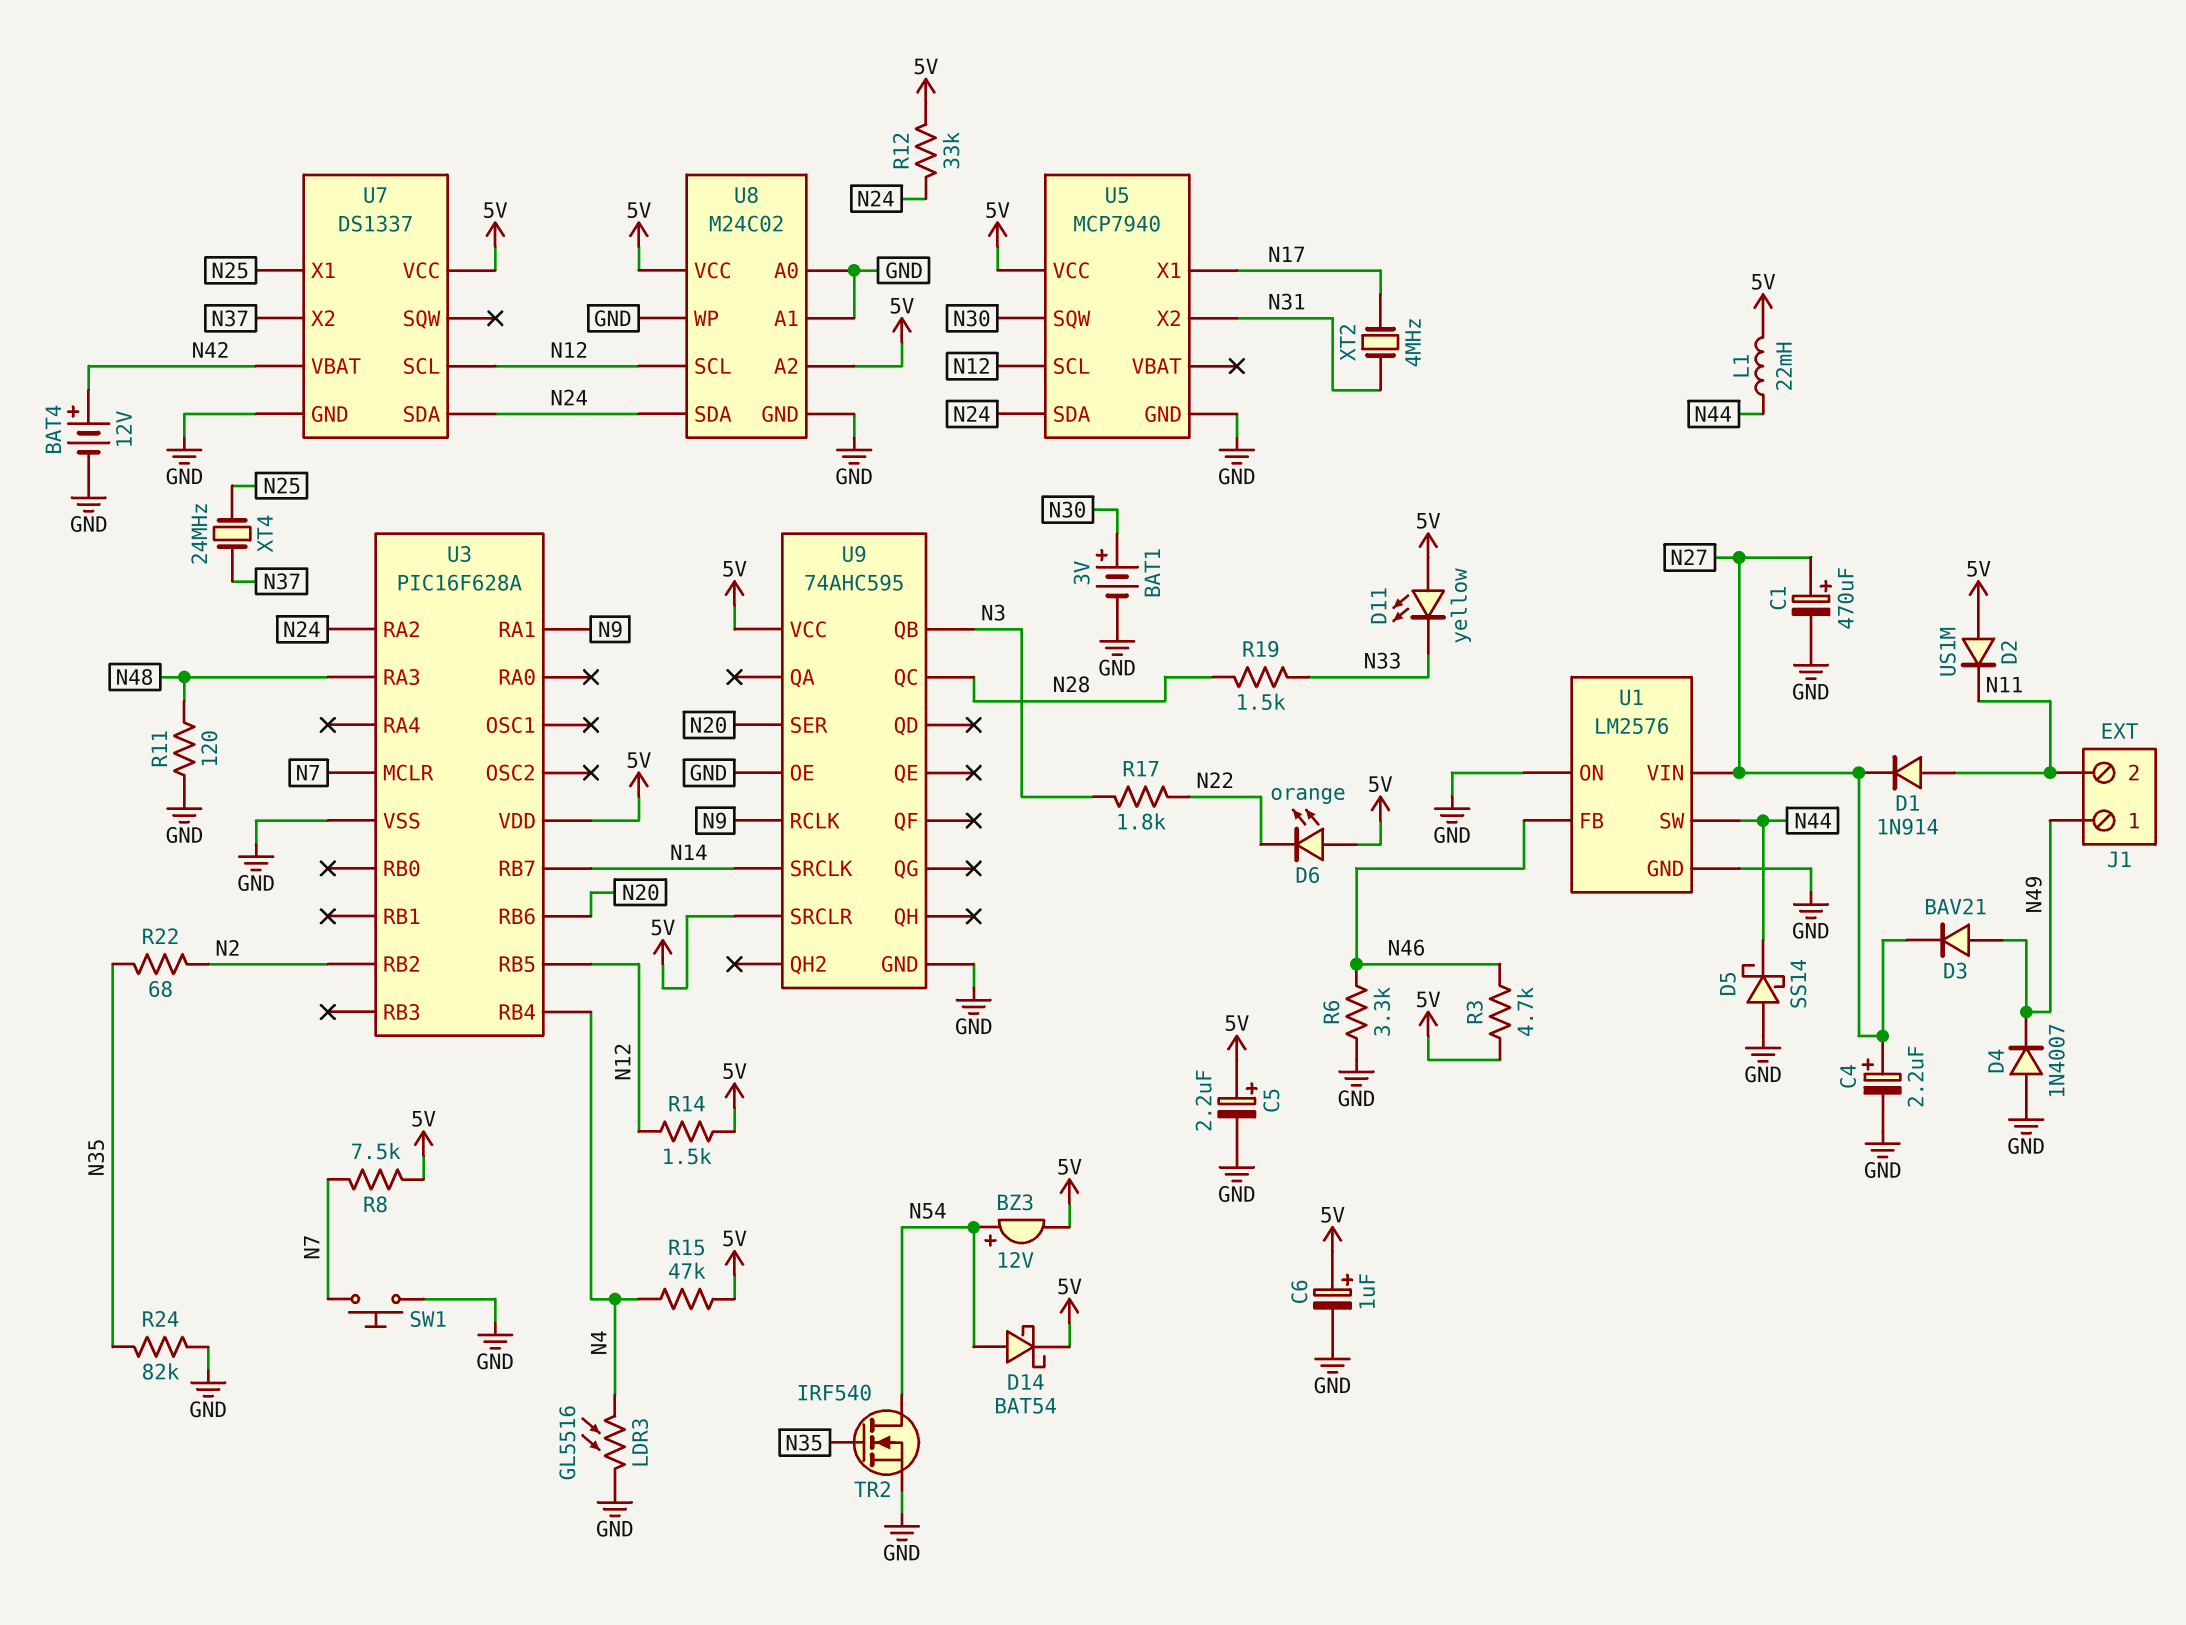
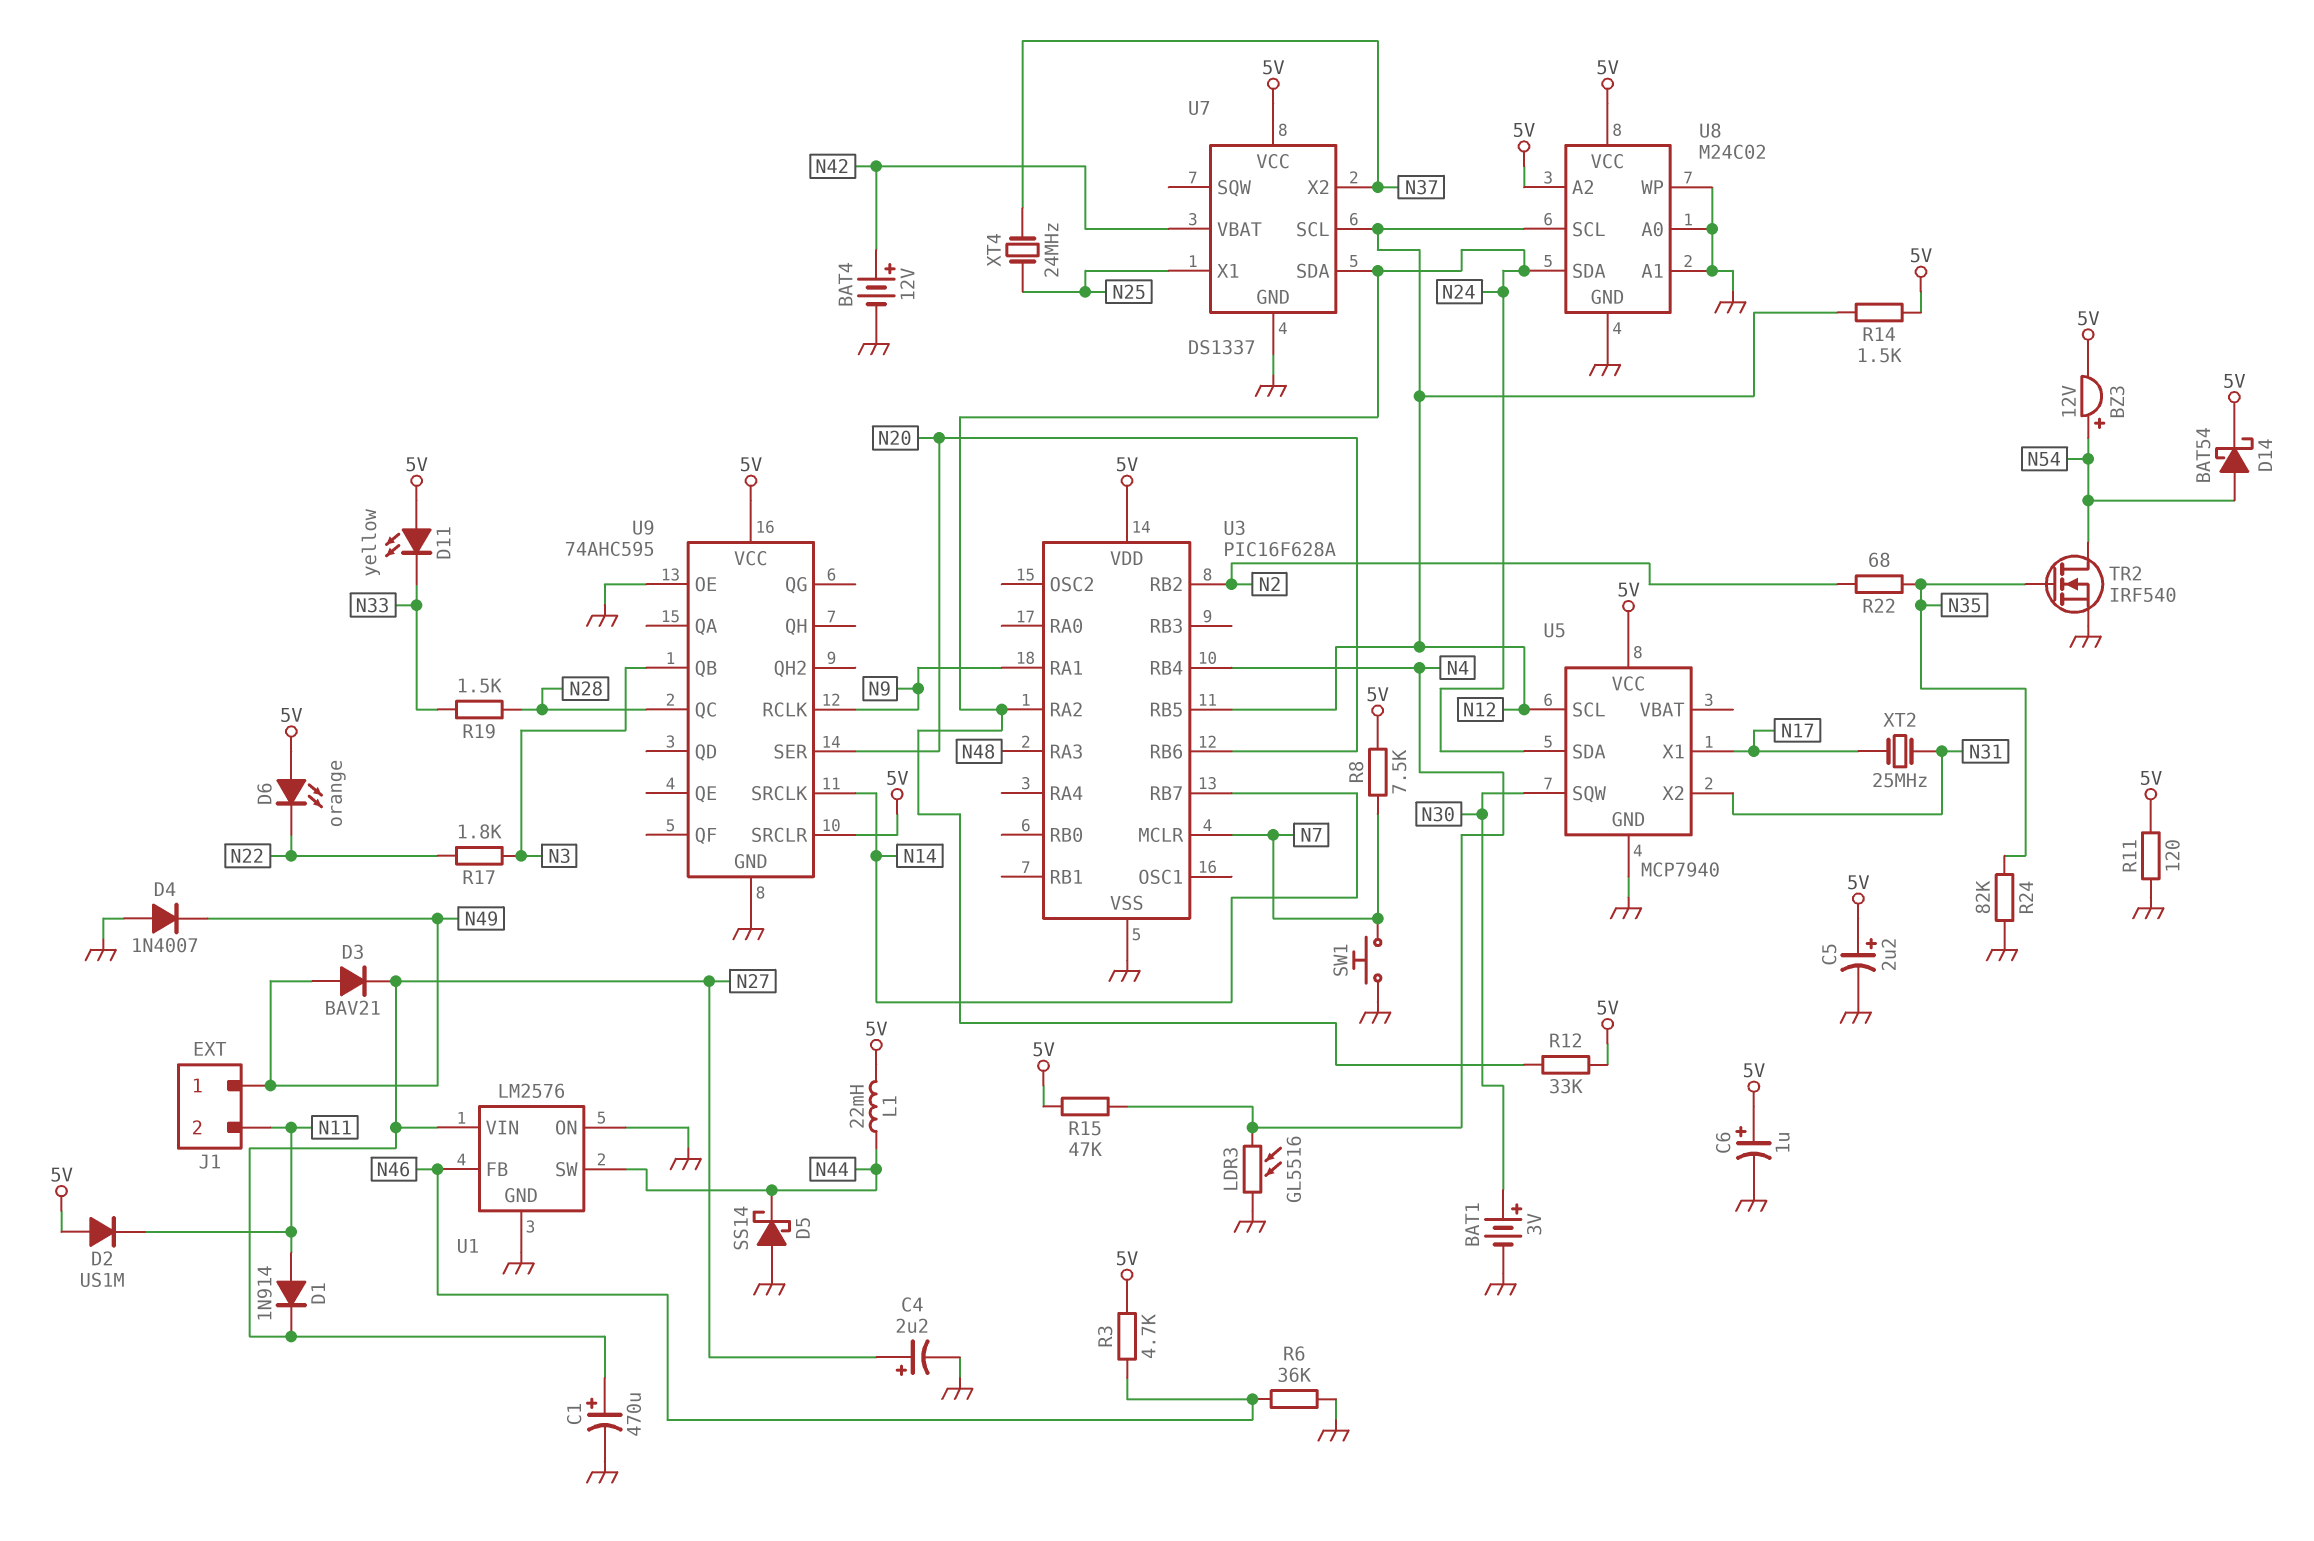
R6: 3.3k (GND, N46) -> 36k (GND, N46)
R11: 120 (GND, N48) -> 120 (5V, GND)
XT2: 4MHz (N17, N31) -> 25MHz (N17, N31)

